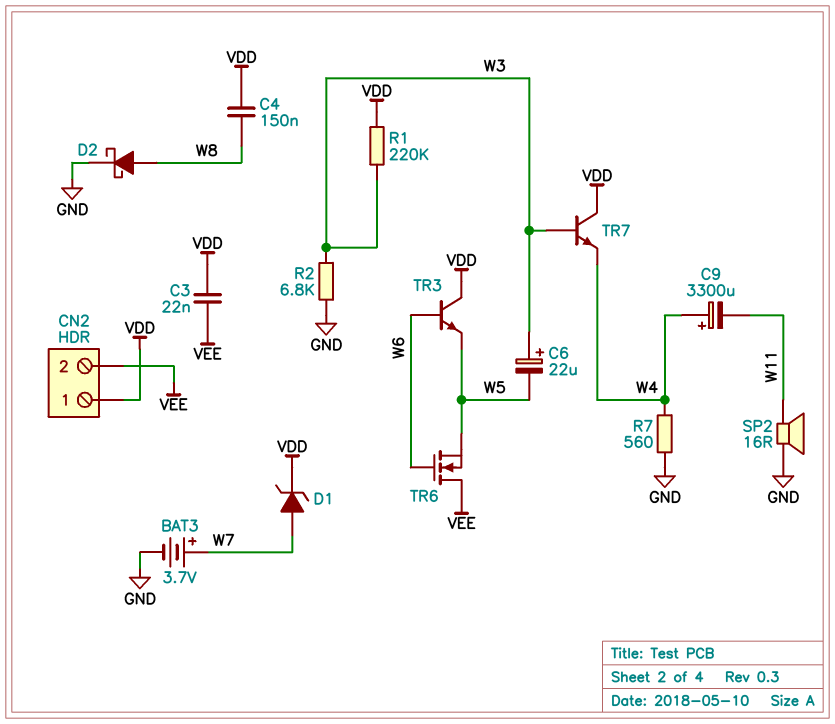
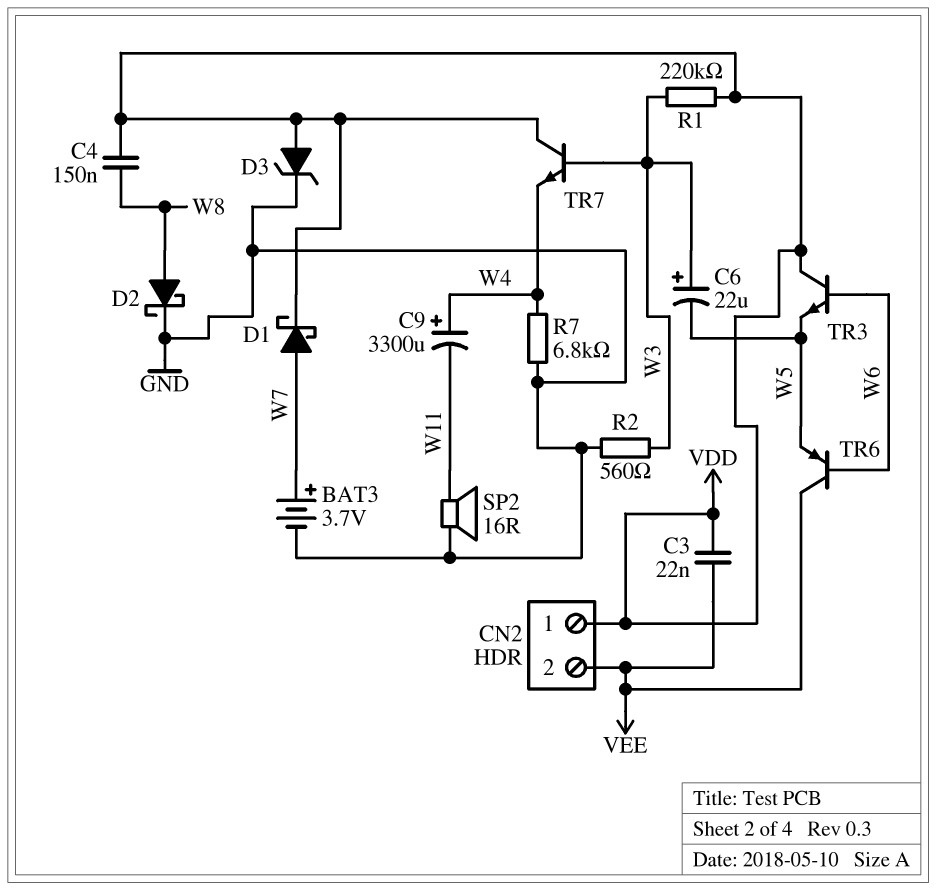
D1: zener (A W7, K VDD) -> schottky (A W7, K VDD)
D3: none -> zener (A VDD, K GND)
R2: 6.8k (GND, W3) -> 560 (GND, W3)
R7: 560 (GND, W4) -> 6.8k (GND, W4)
TR6: NMOS (G W6, D VEE, S W5) -> PNP (B W6, C VEE, E W5)

